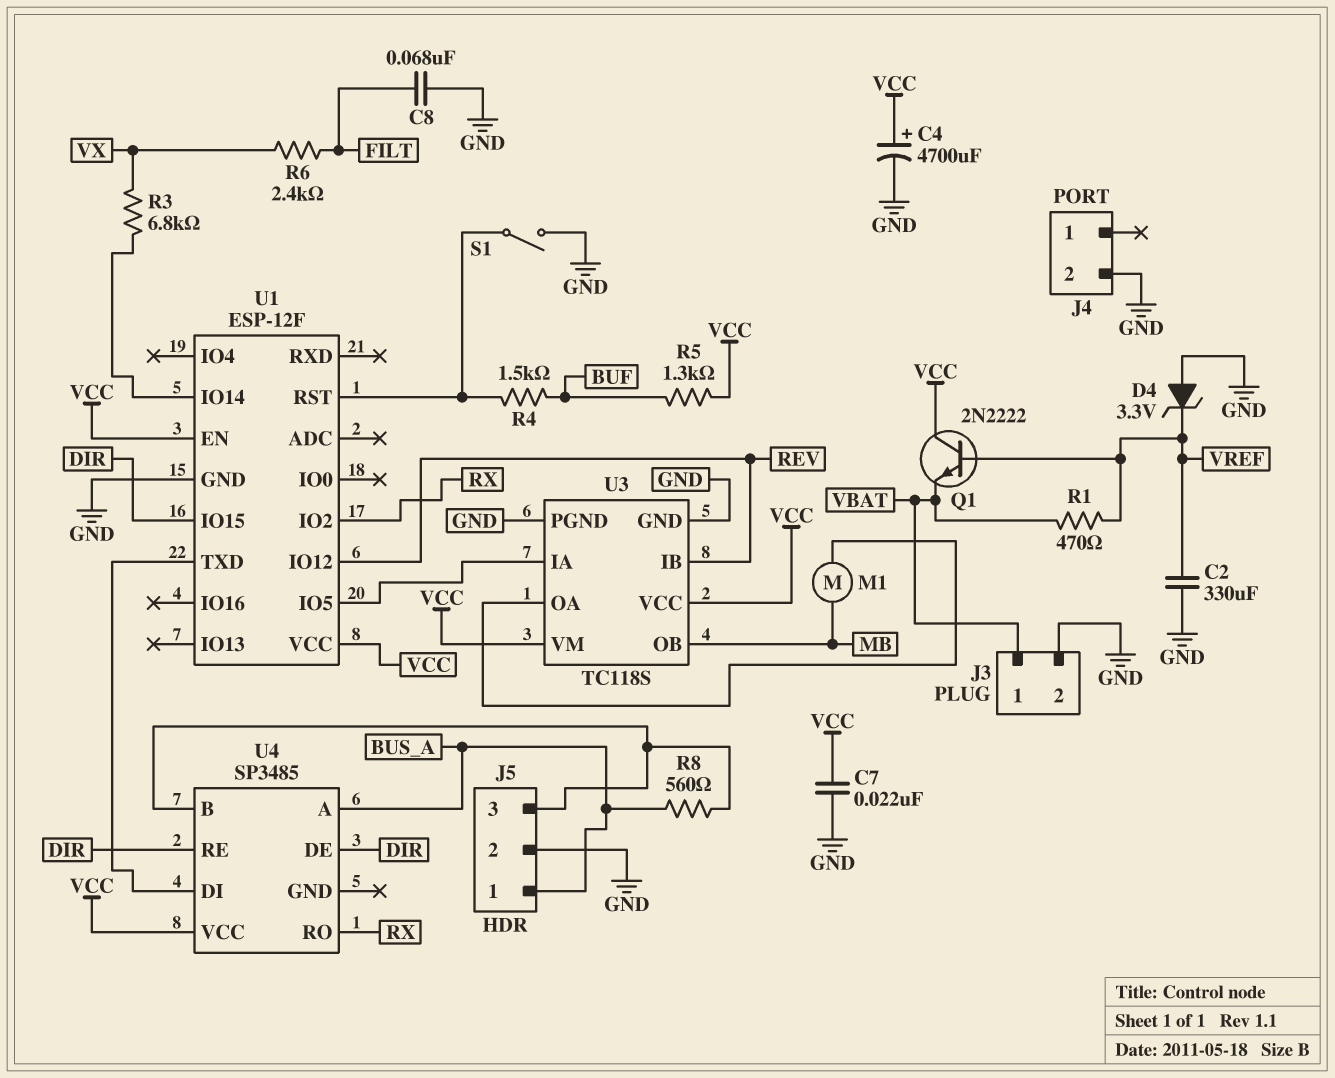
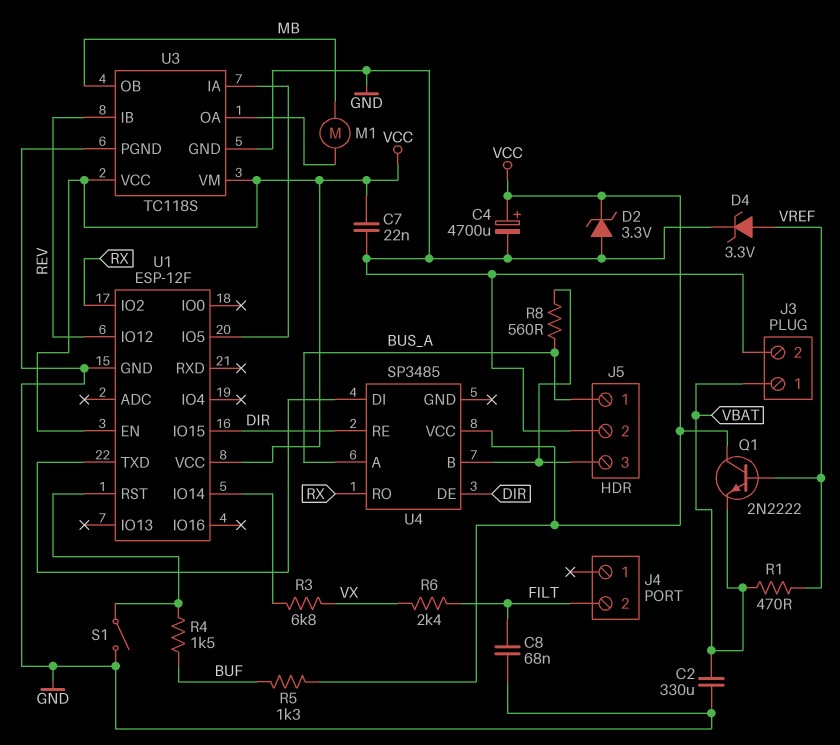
C2: 330uF (GND, VREF) -> 330uF (GND, VBAT)
D2: none -> zener 3.3V (A GND, K VCC)
D4: zener 3.3V (A GND, K VREF) -> zener 3.3V (A VREF, K GND)
J4 pin 2: GND -> FILT

